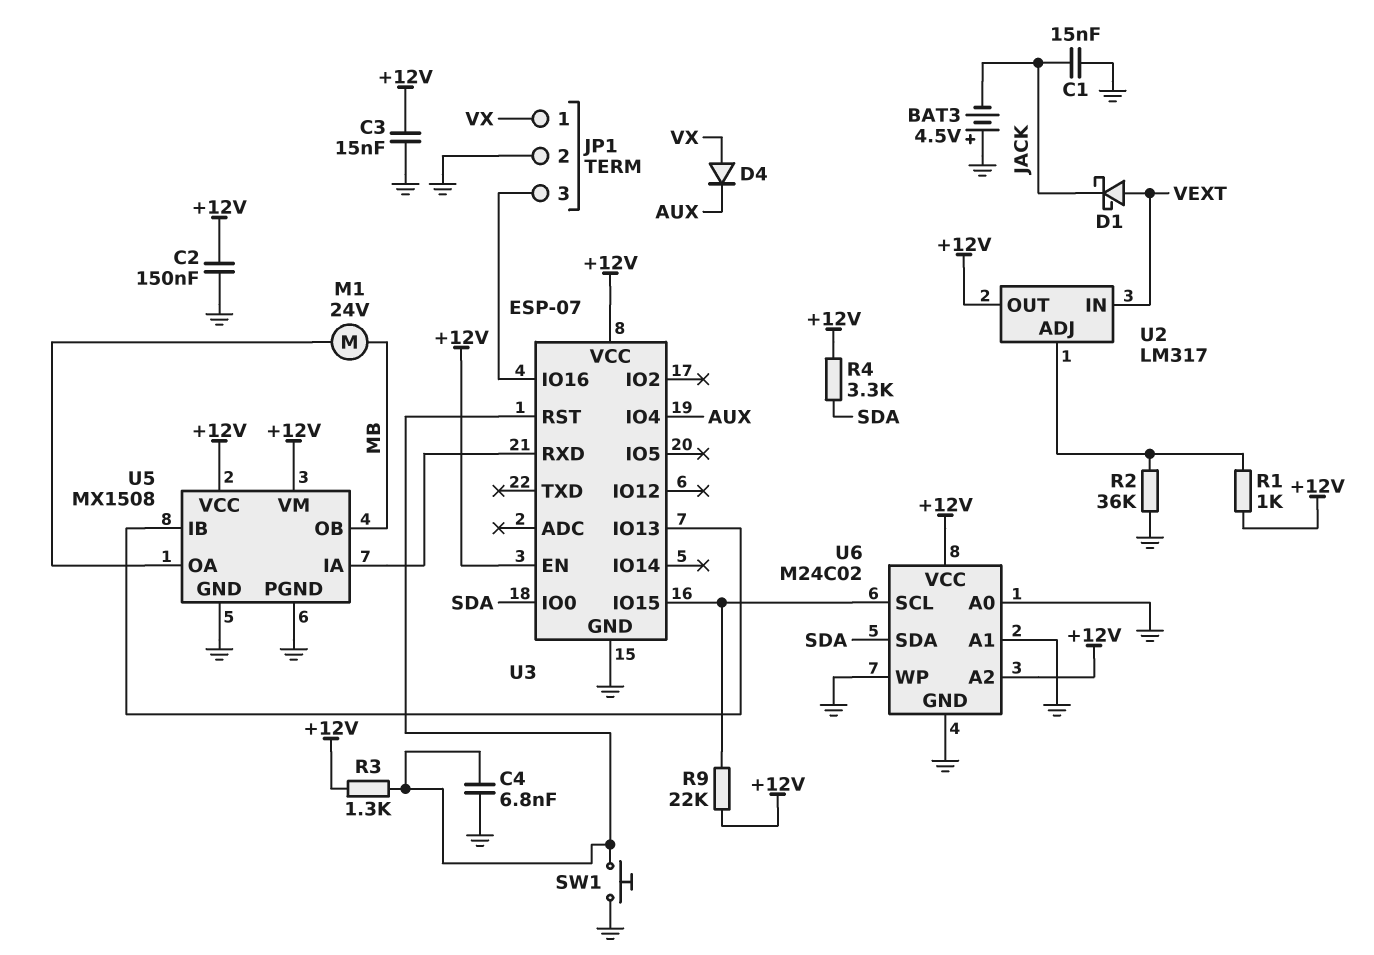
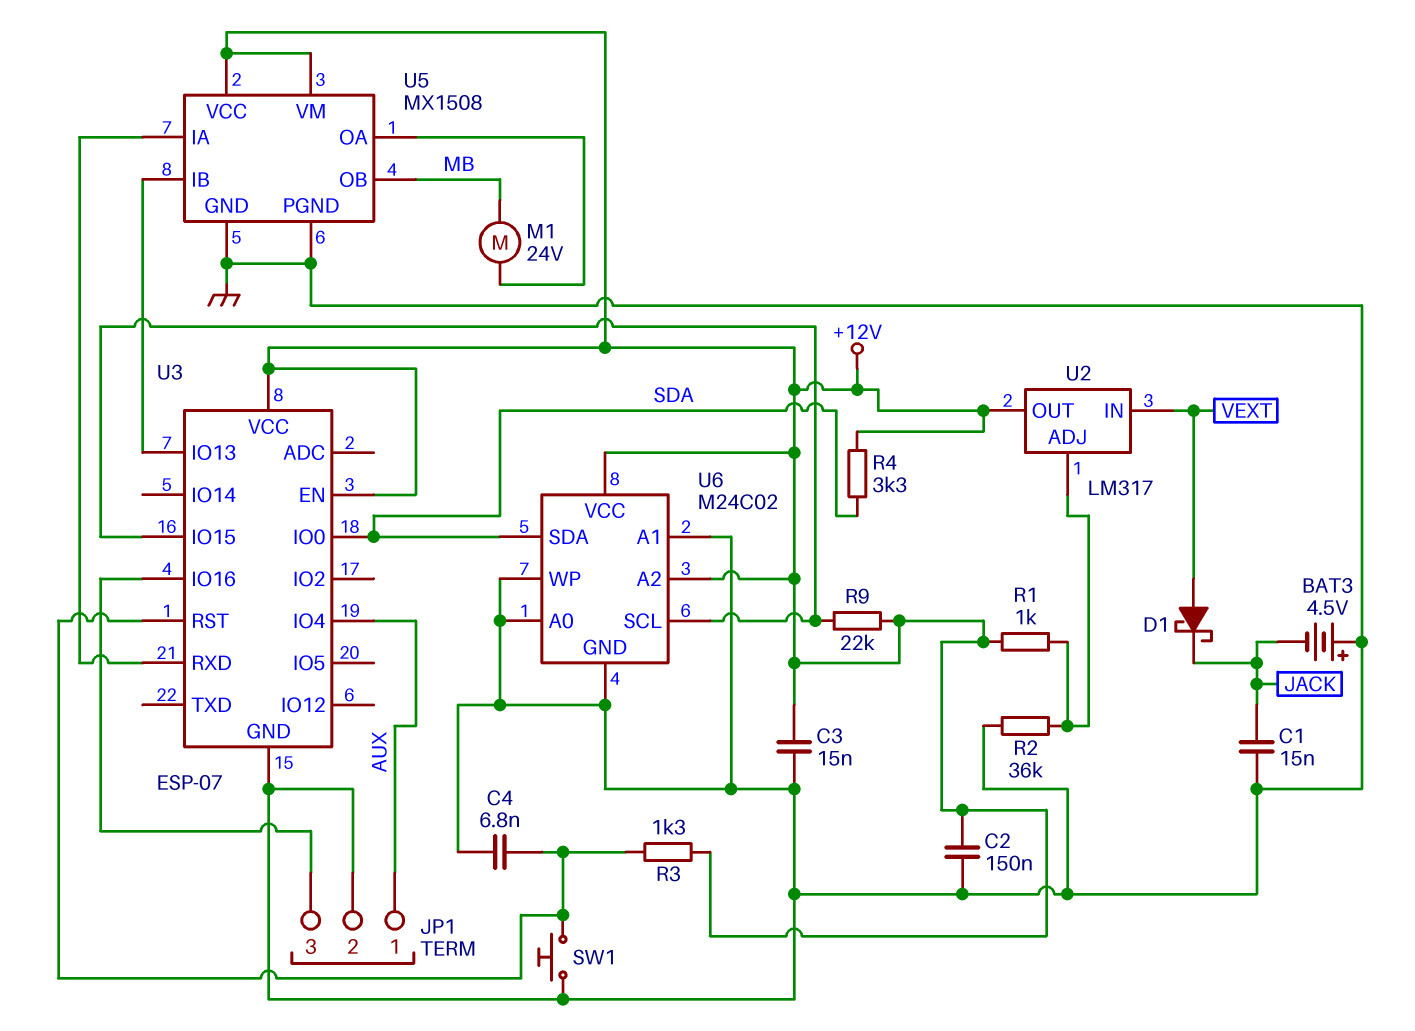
D4: diode (A VX, K AUX) -> none
JP1 pin 1: VX -> AUX

